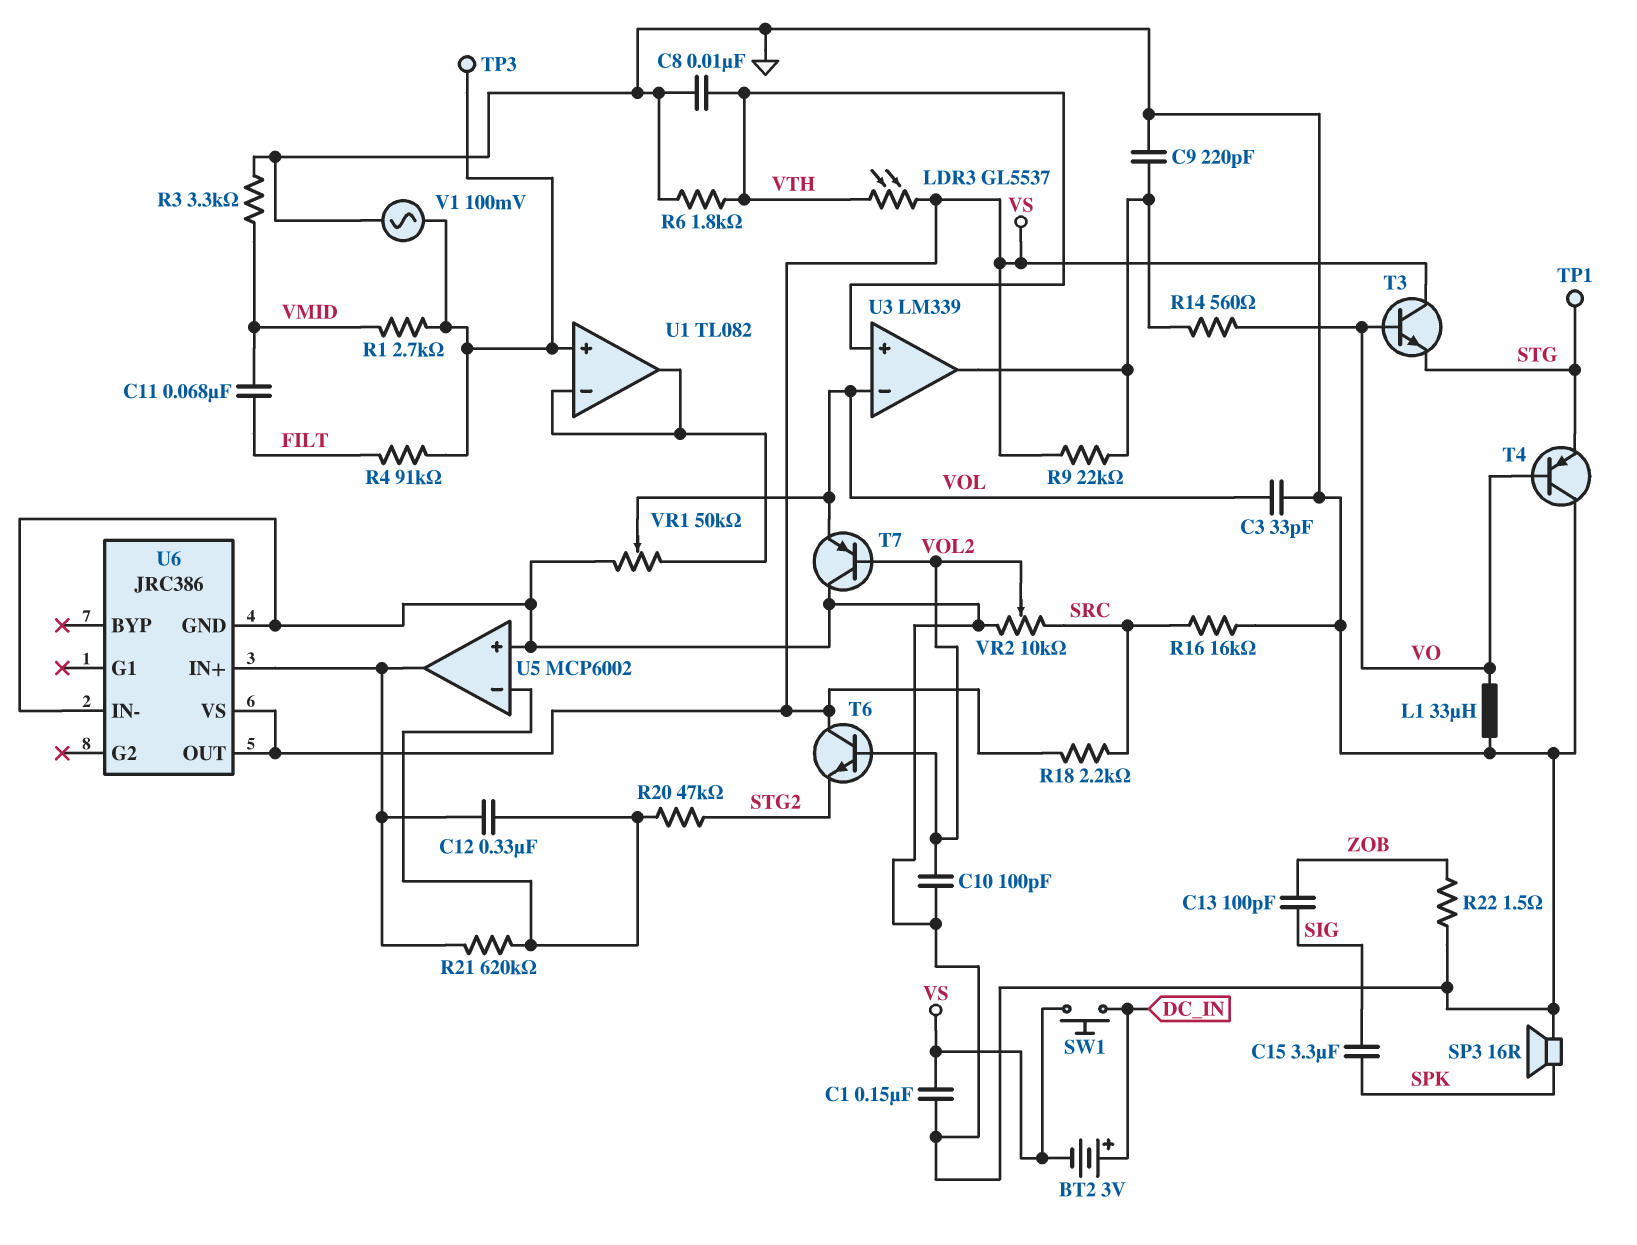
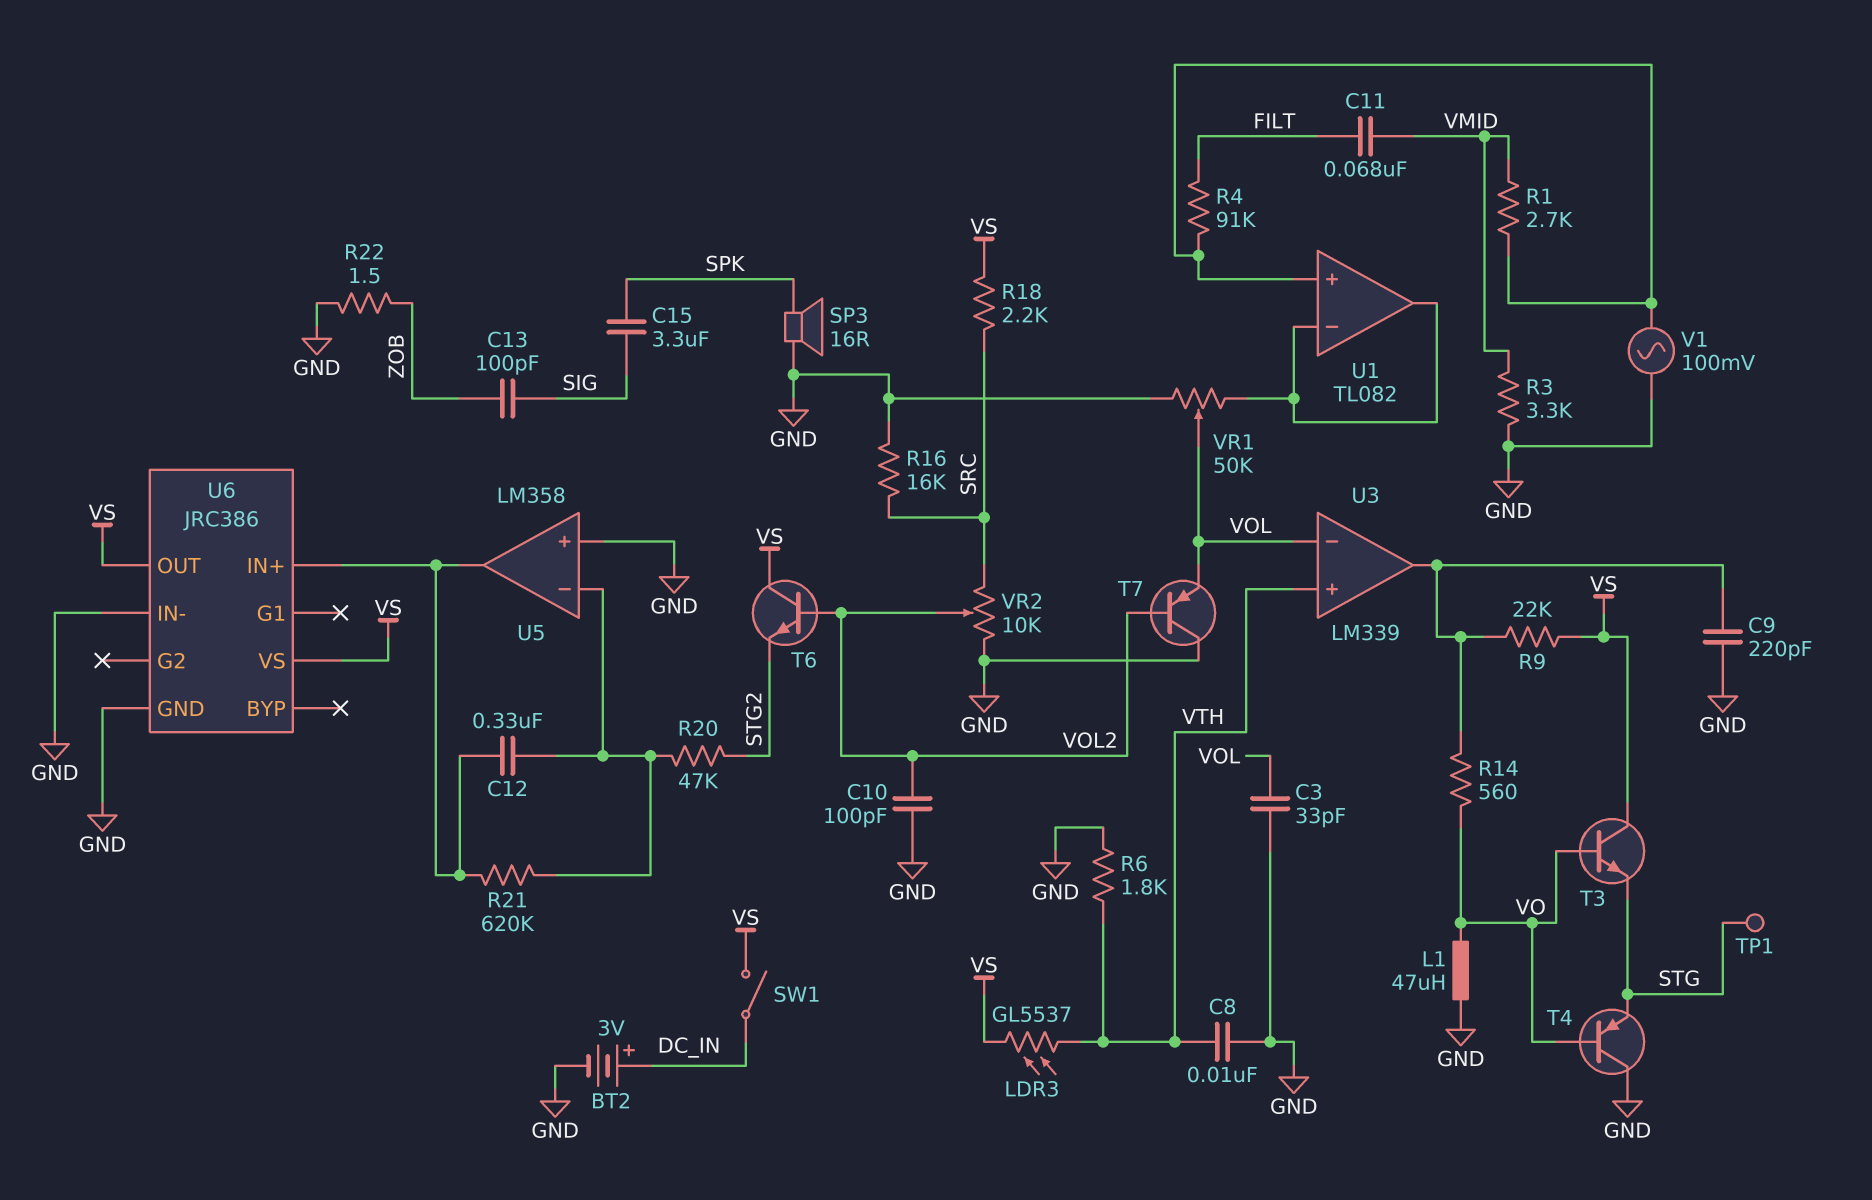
BT2: 3V (plus DC_IN, minus VS) -> 3V (plus DC_IN, minus GND)
C1: 150nF (GND, VS) -> none
L1: 33uH (GND, VO) -> 47uH (GND, VO)
SW1: button (DC_IN, VS) -> switch (DC_IN, VS)
TP3: test point (U1/in+) -> none
U5: MCP6002 -> LM358

